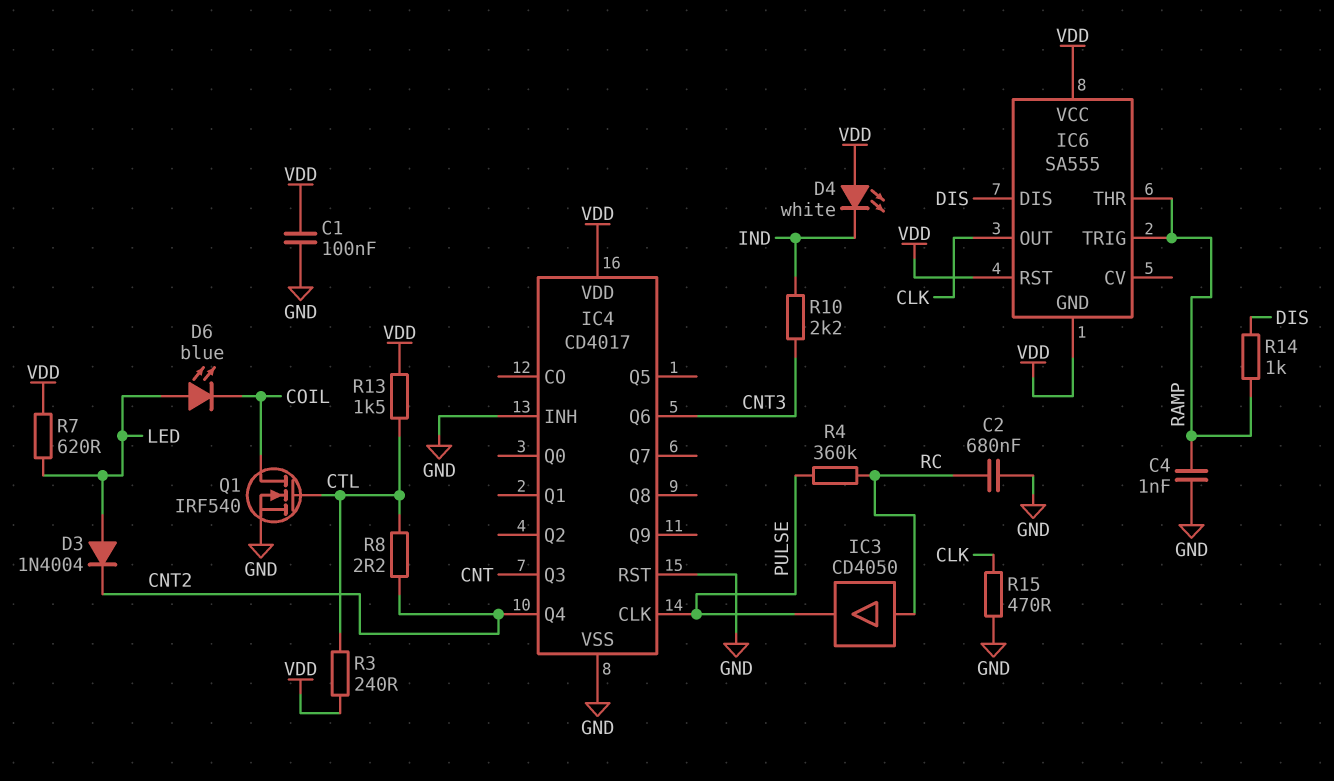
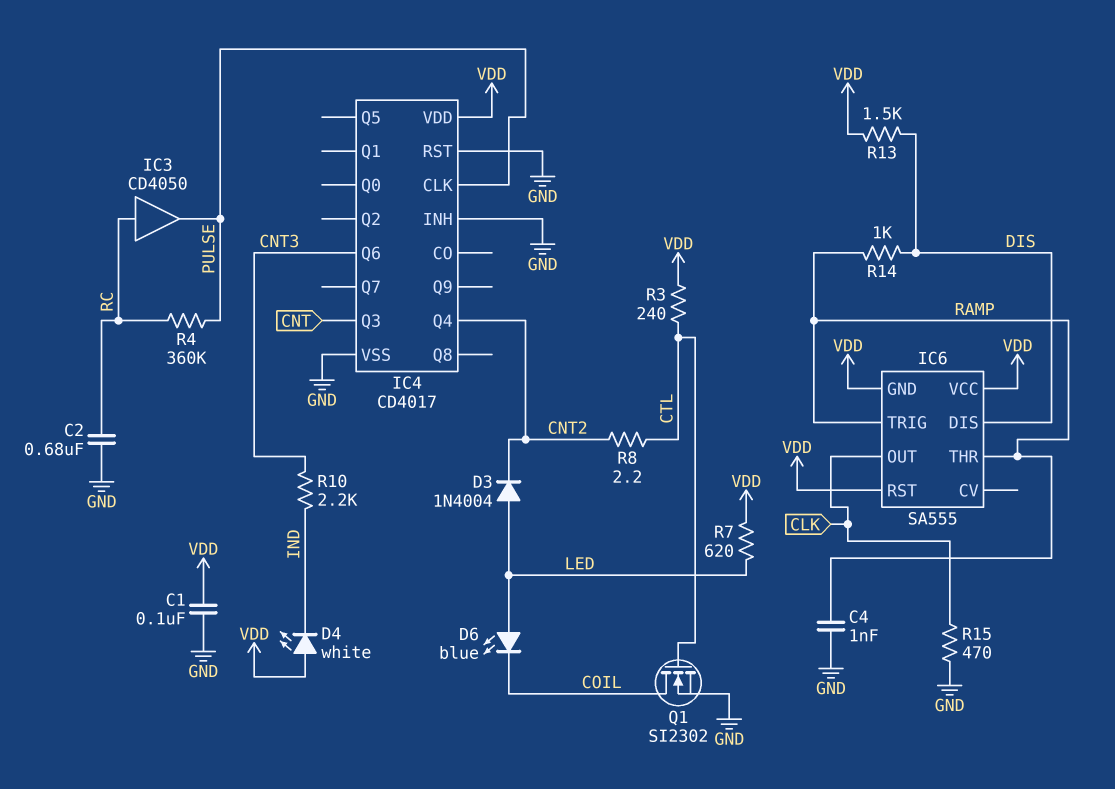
Q1: NMOS IRF540 (G CTL, D COIL, S GND) -> NMOS SI2302 (G CTL, D COIL, S GND)
R13: 1.5k (CTL, VDD) -> 1.5k (DIS, VDD)

